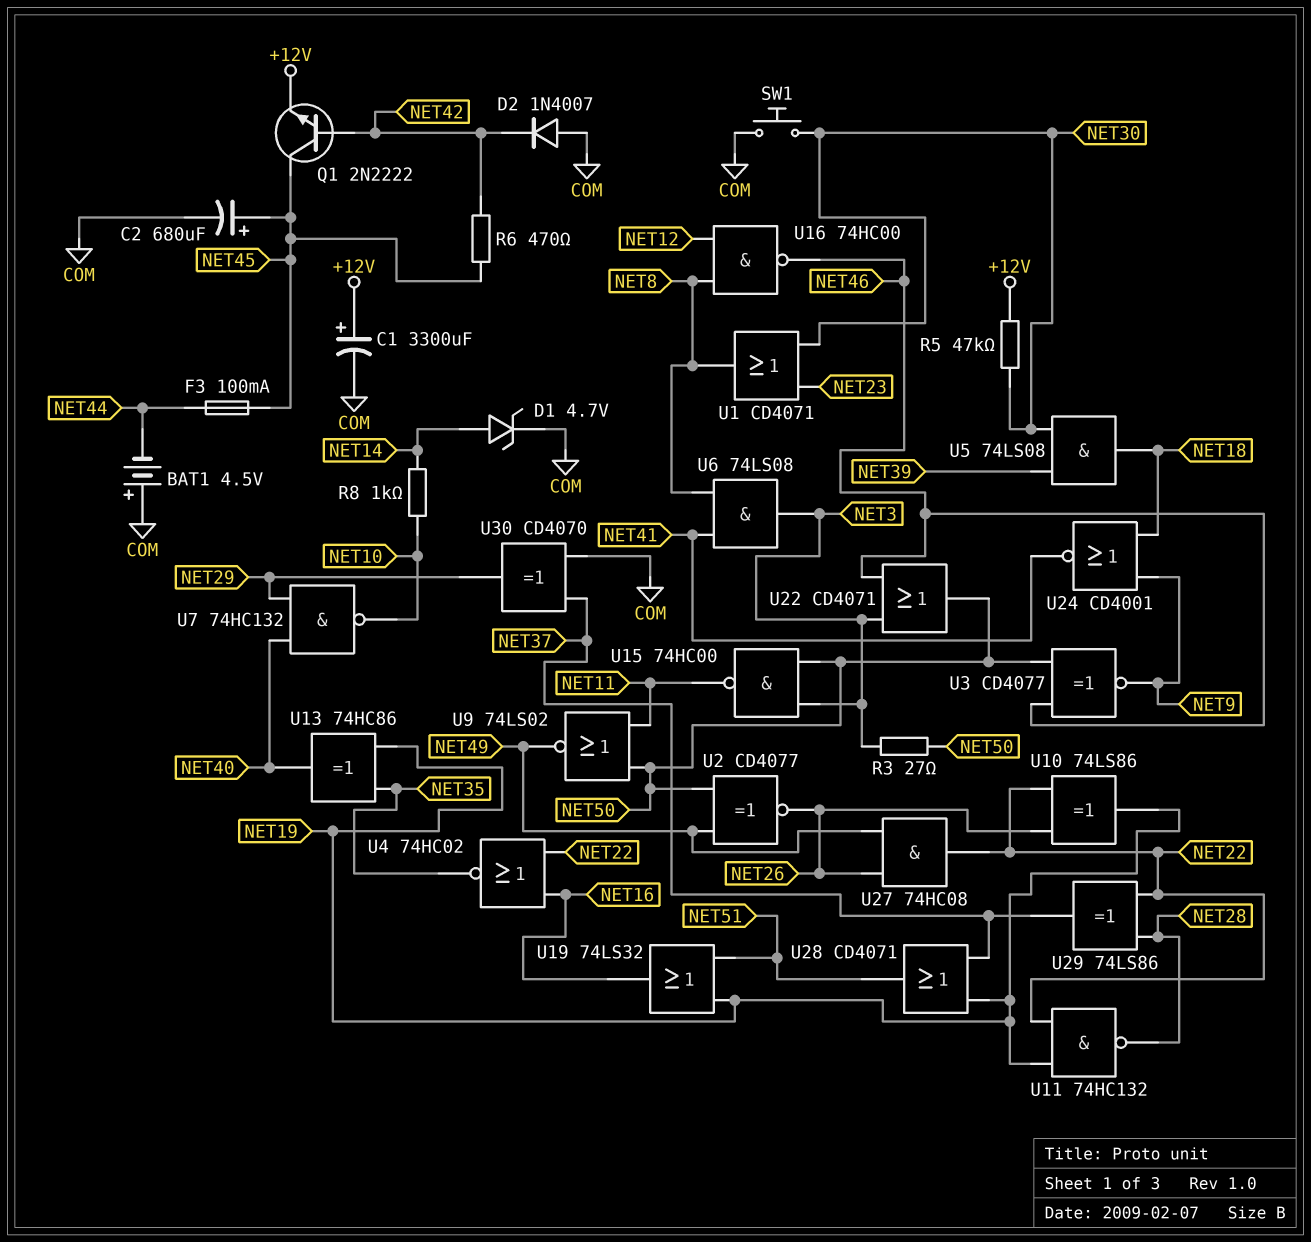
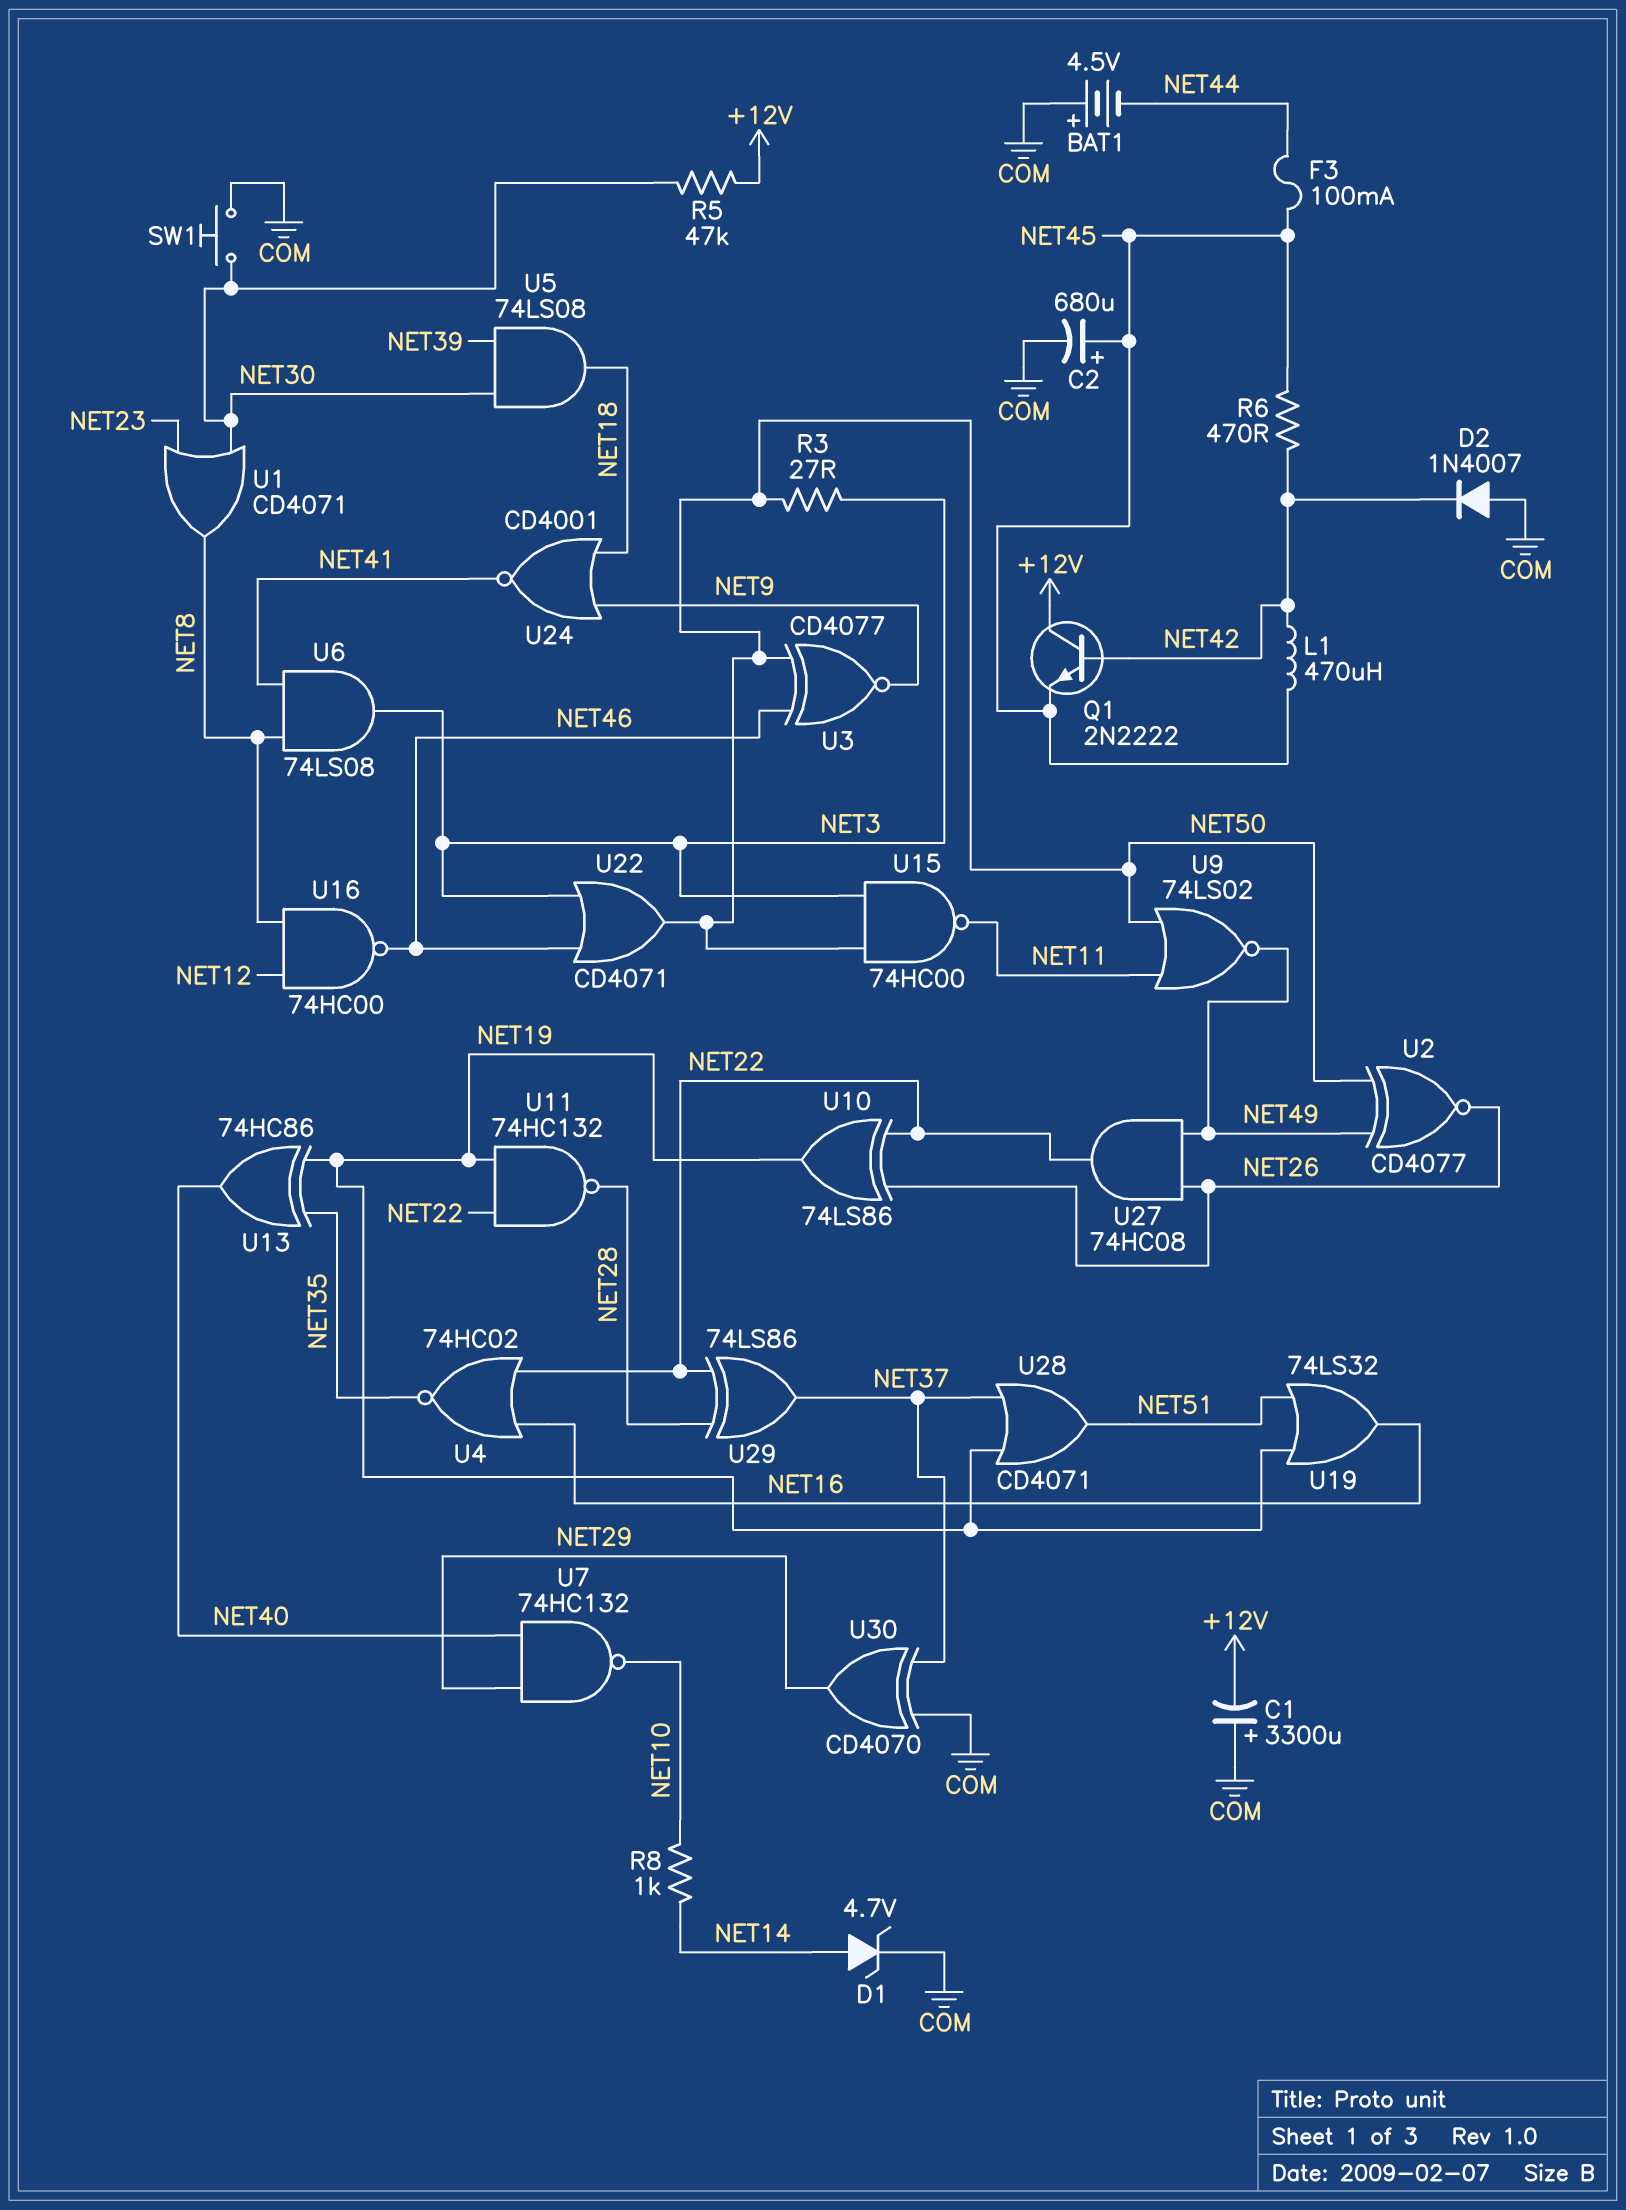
C1: 3300uF (plus +12V, minus COM) -> 3300uF (plus COM, minus +12V)
L1: none -> 470uH (NET42, NET45)
Q1: NPN 2N2222 (B NET42, C NET45, E +12V) -> NPN 2N2222 (B NET42, C +12V, E NET45)

